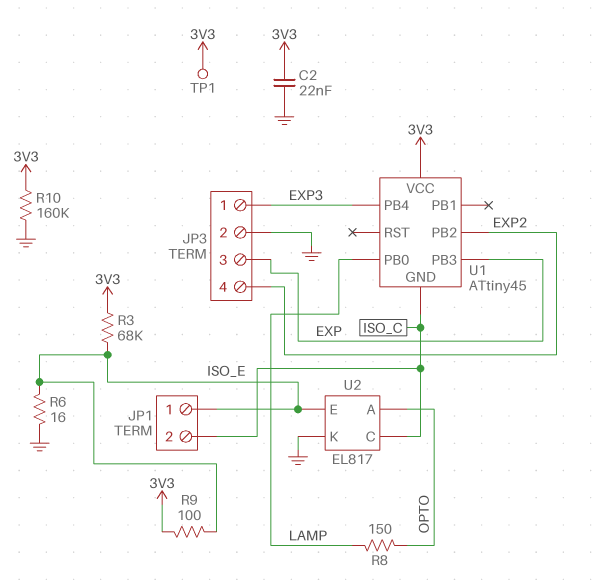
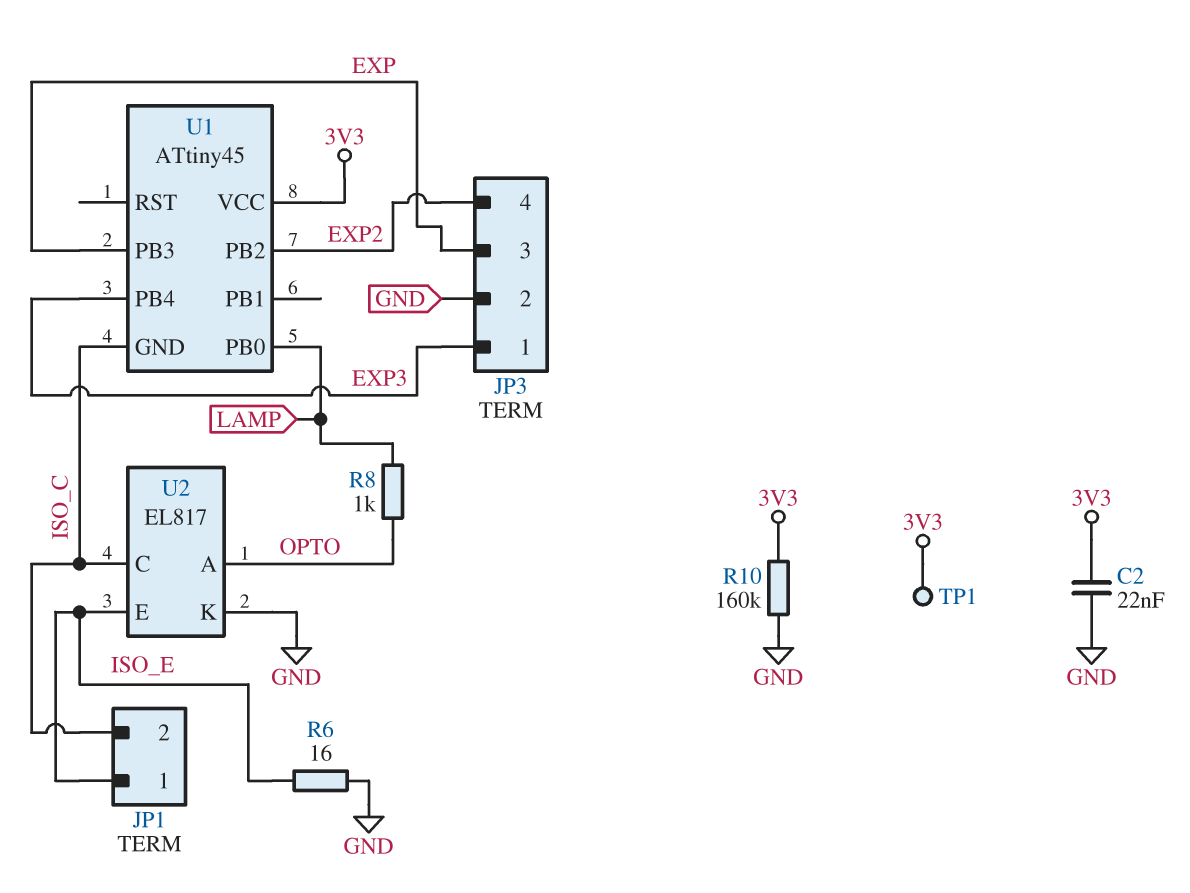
R3: 68k (3V3, ISO_E) -> none
R8: 150 (LAMP, OPTO) -> 1k (LAMP, OPTO)
R9: 100 (3V3, ISO_E) -> none

